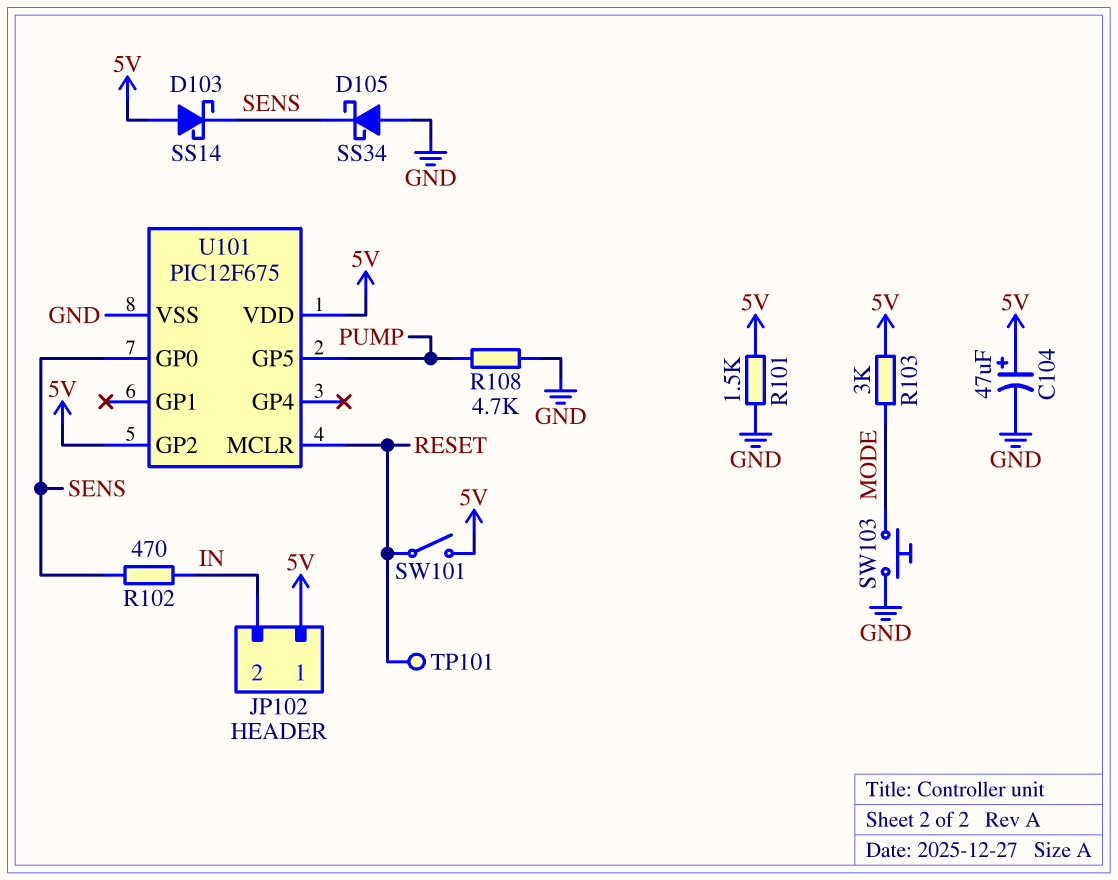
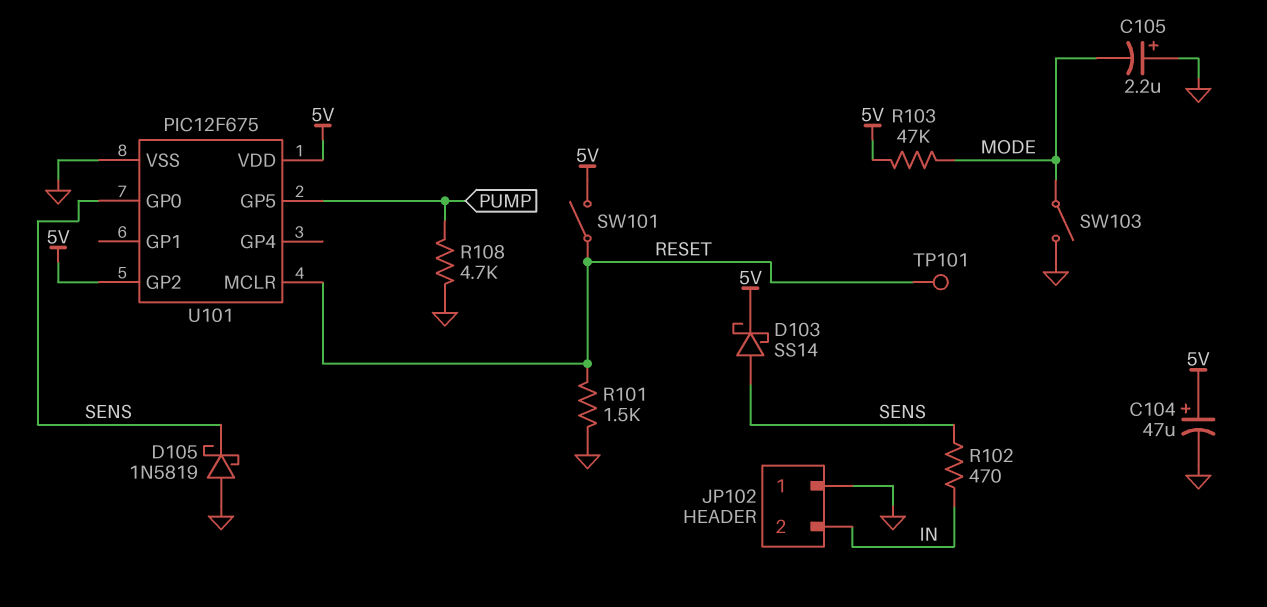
C105: none -> 2.2uF (plus GND, minus MODE)
D103: schottky SS14 (A 5V, K SENS) -> schottky SS14 (A SENS, K 5V)
D105: schottky SS34 (A GND, K SENS) -> schottky 1N5819 (A GND, K SENS)
JP102 pin 1: 5V -> GND
R101: 1.5k (5V, GND) -> 1.5k (GND, RESET)
R103: 3k (5V, MODE) -> 47k (5V, MODE)
SW103: button (GND, MODE) -> switch (GND, MODE)

